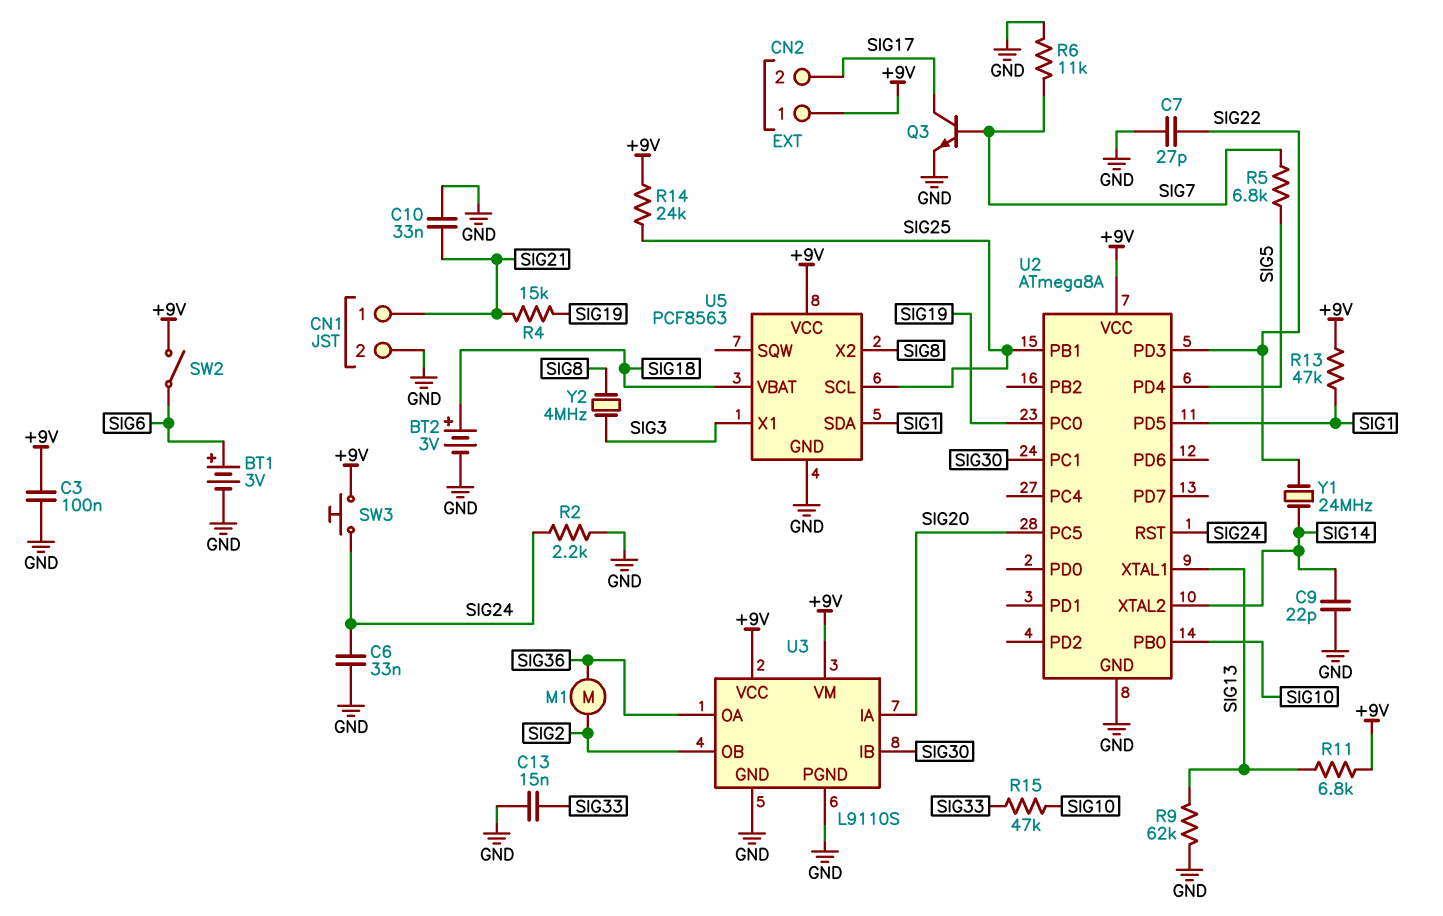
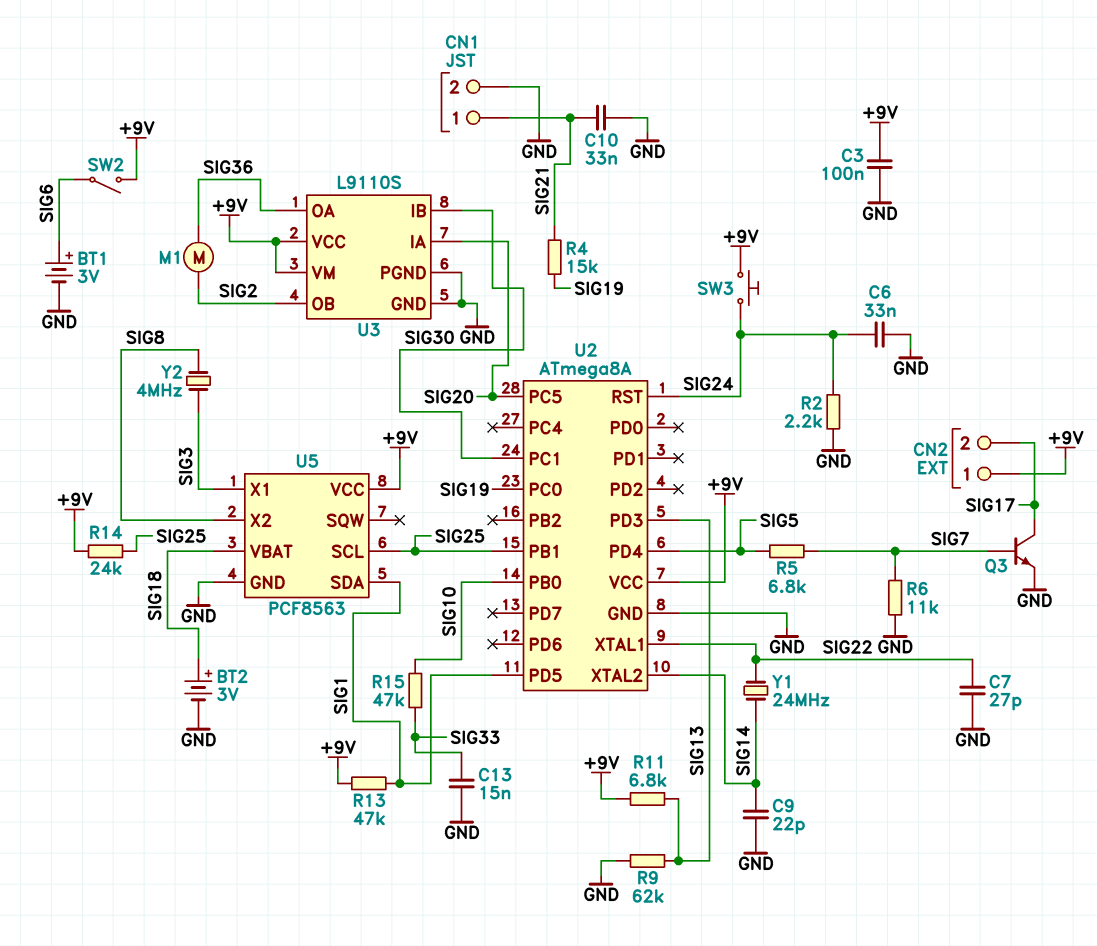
U2 pin PD3: SIG22 -> SIG13
U2 pin XTAL1: SIG13 -> SIG22

